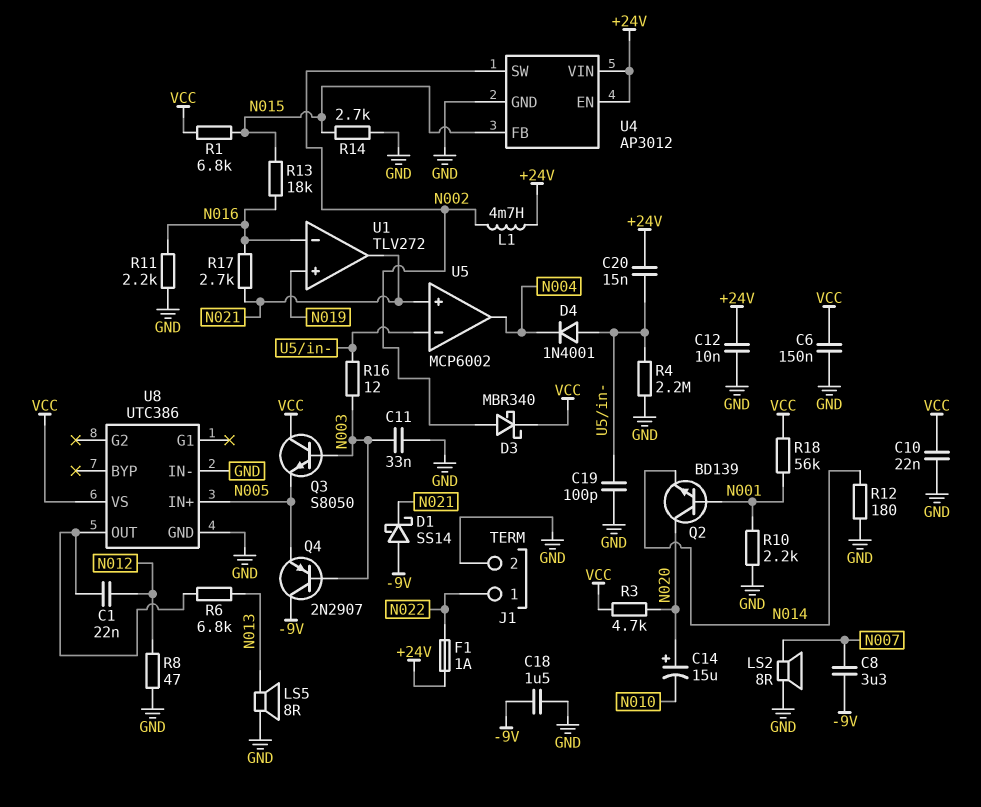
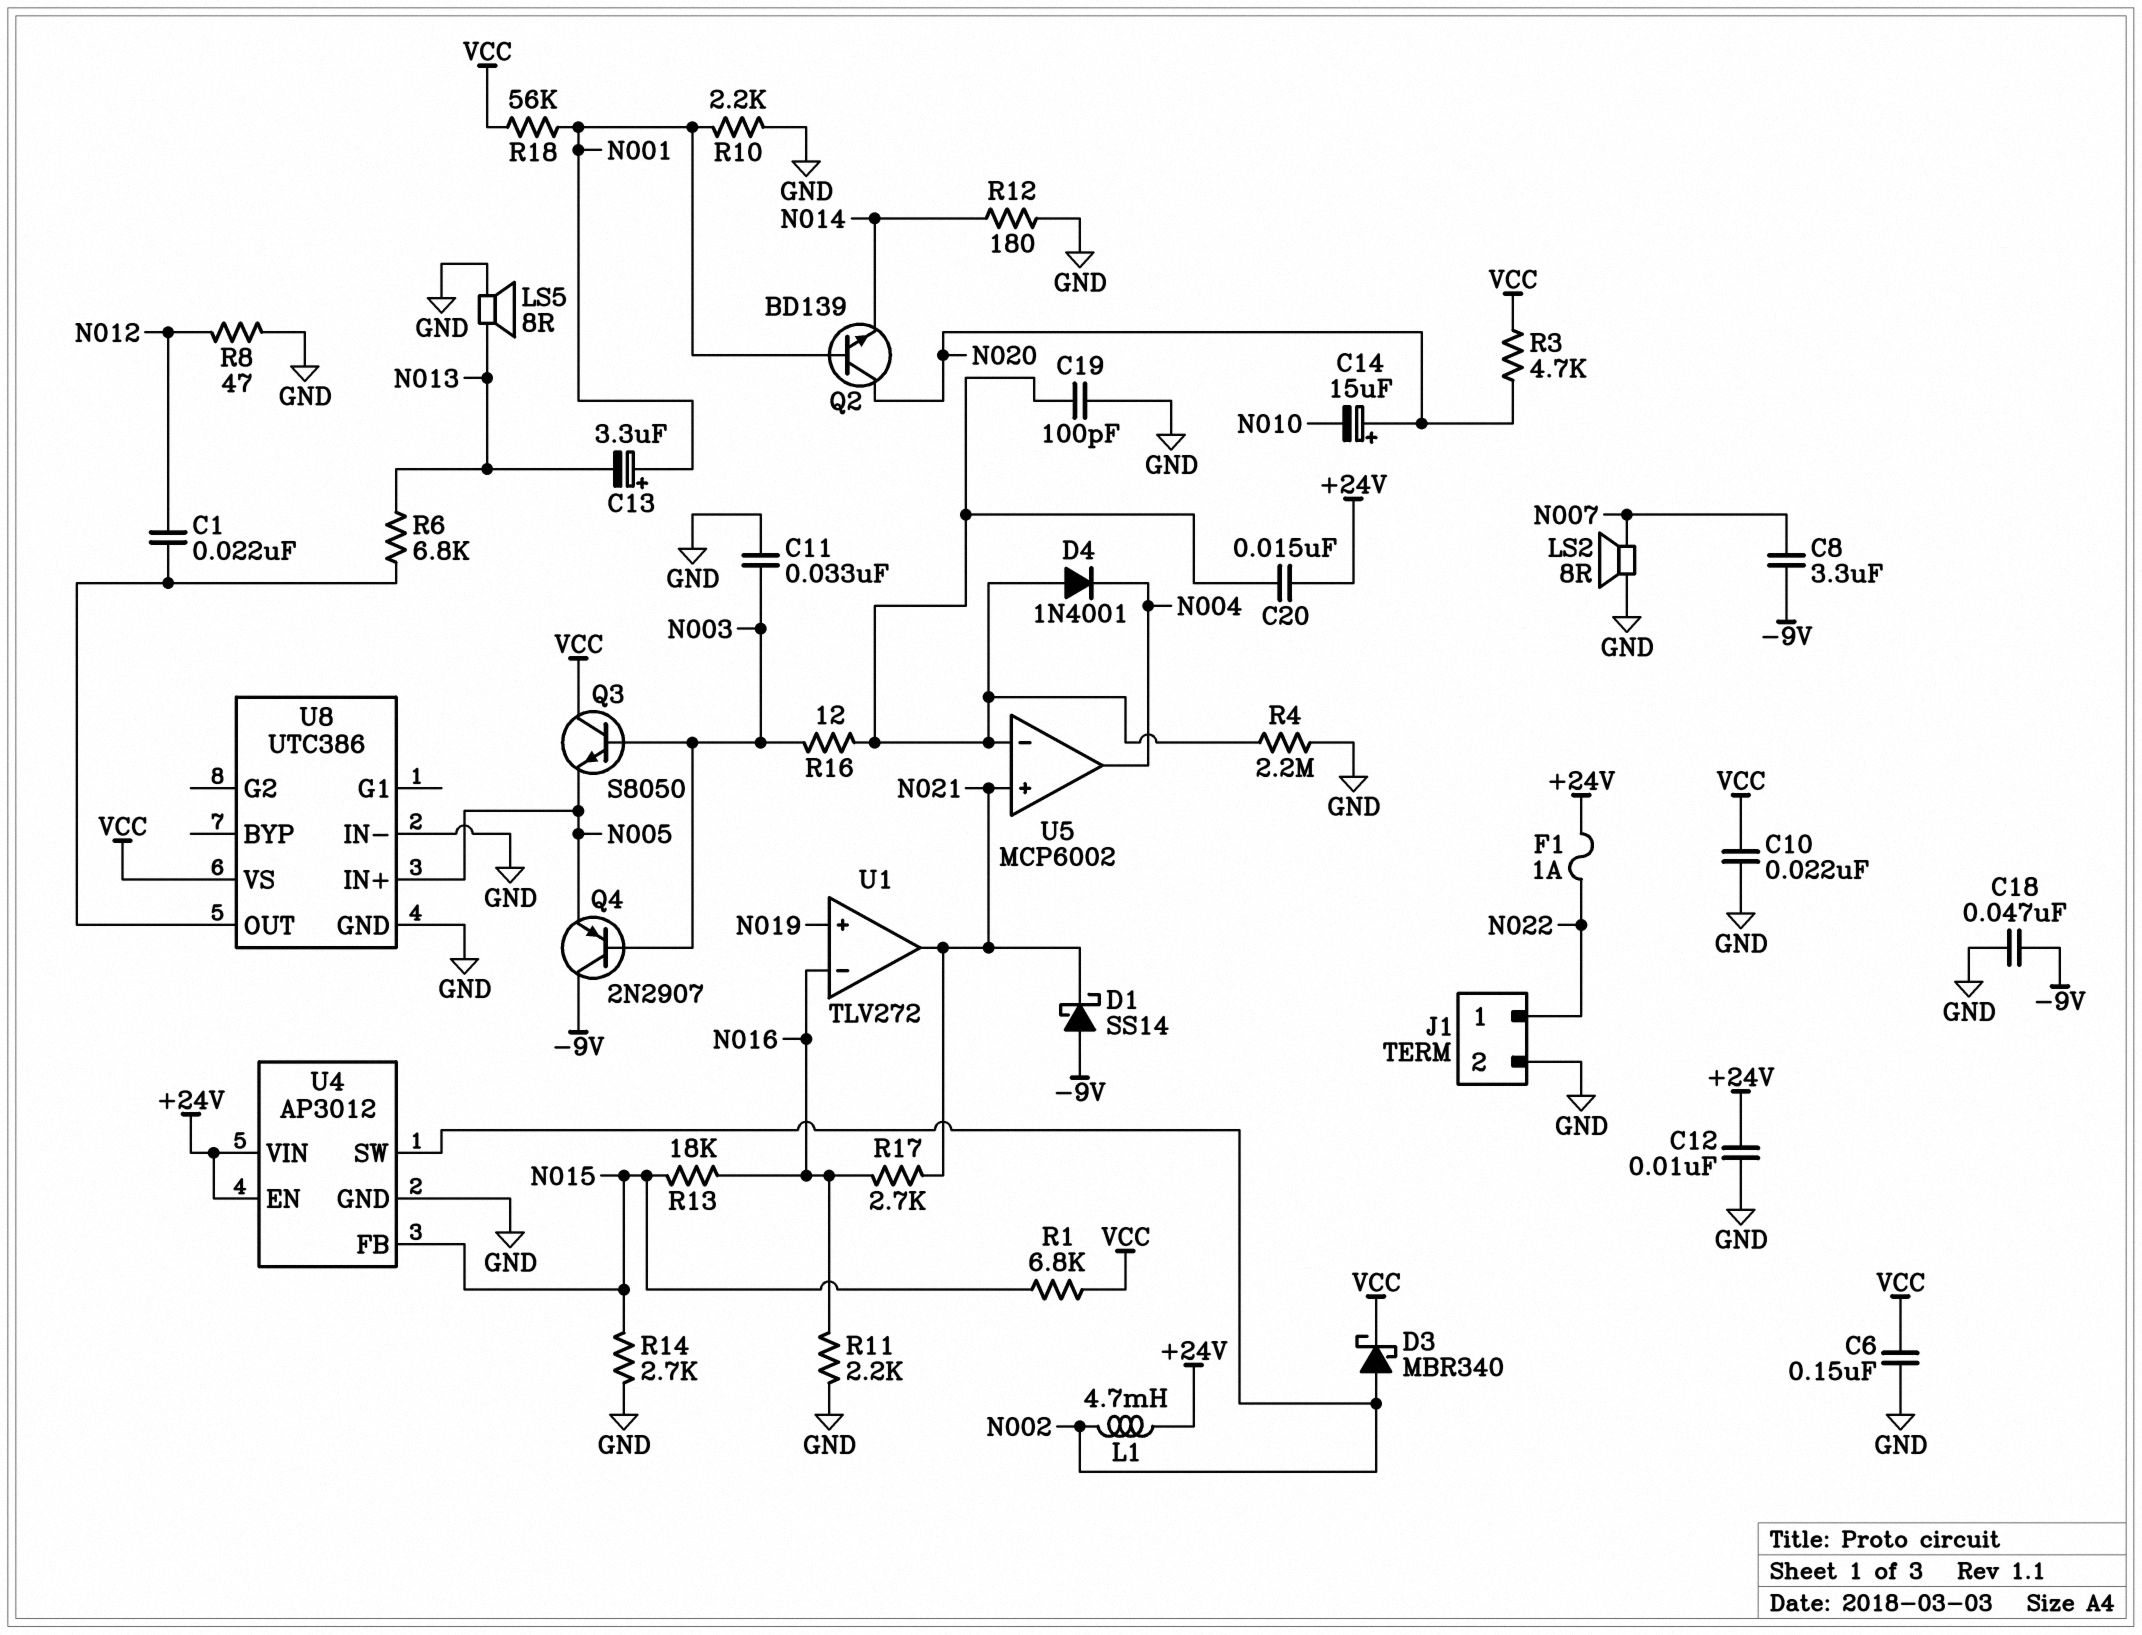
C13: none -> 3.3uF (plus N001, minus N013)
C18: 1.5uF (-9V, GND) -> 47nF (-9V, GND)

